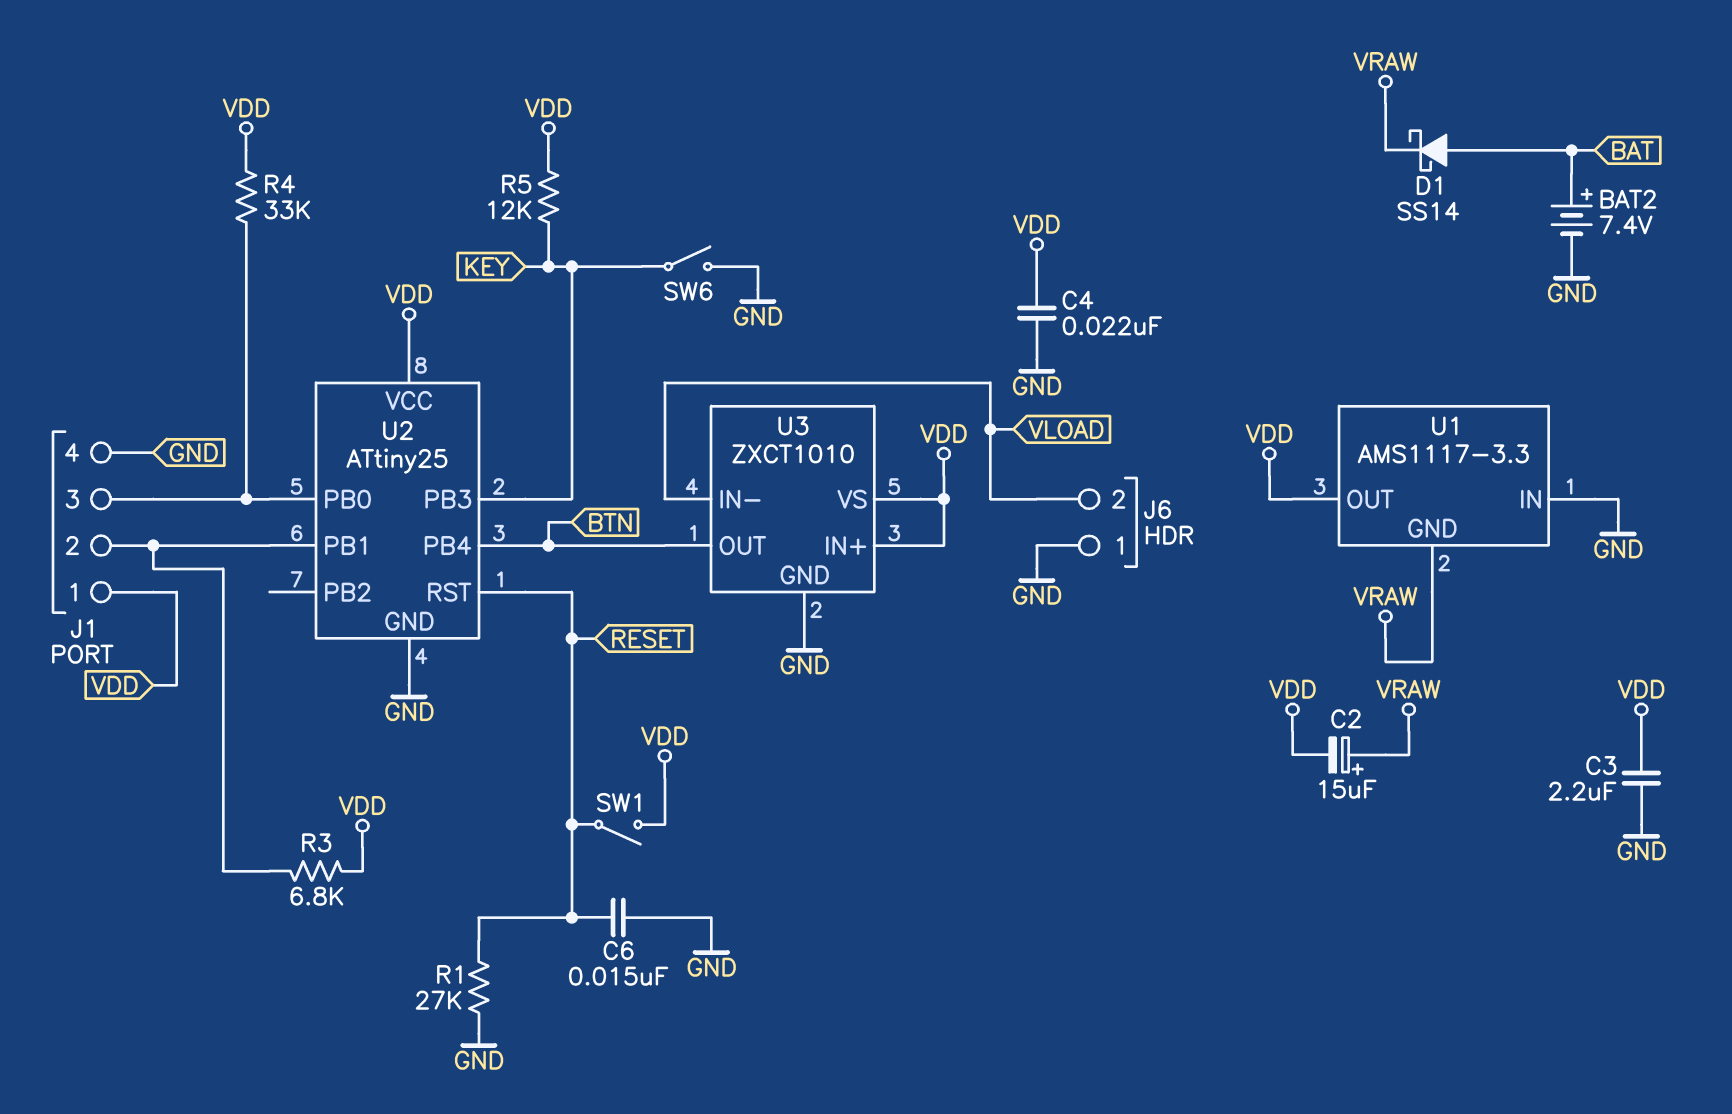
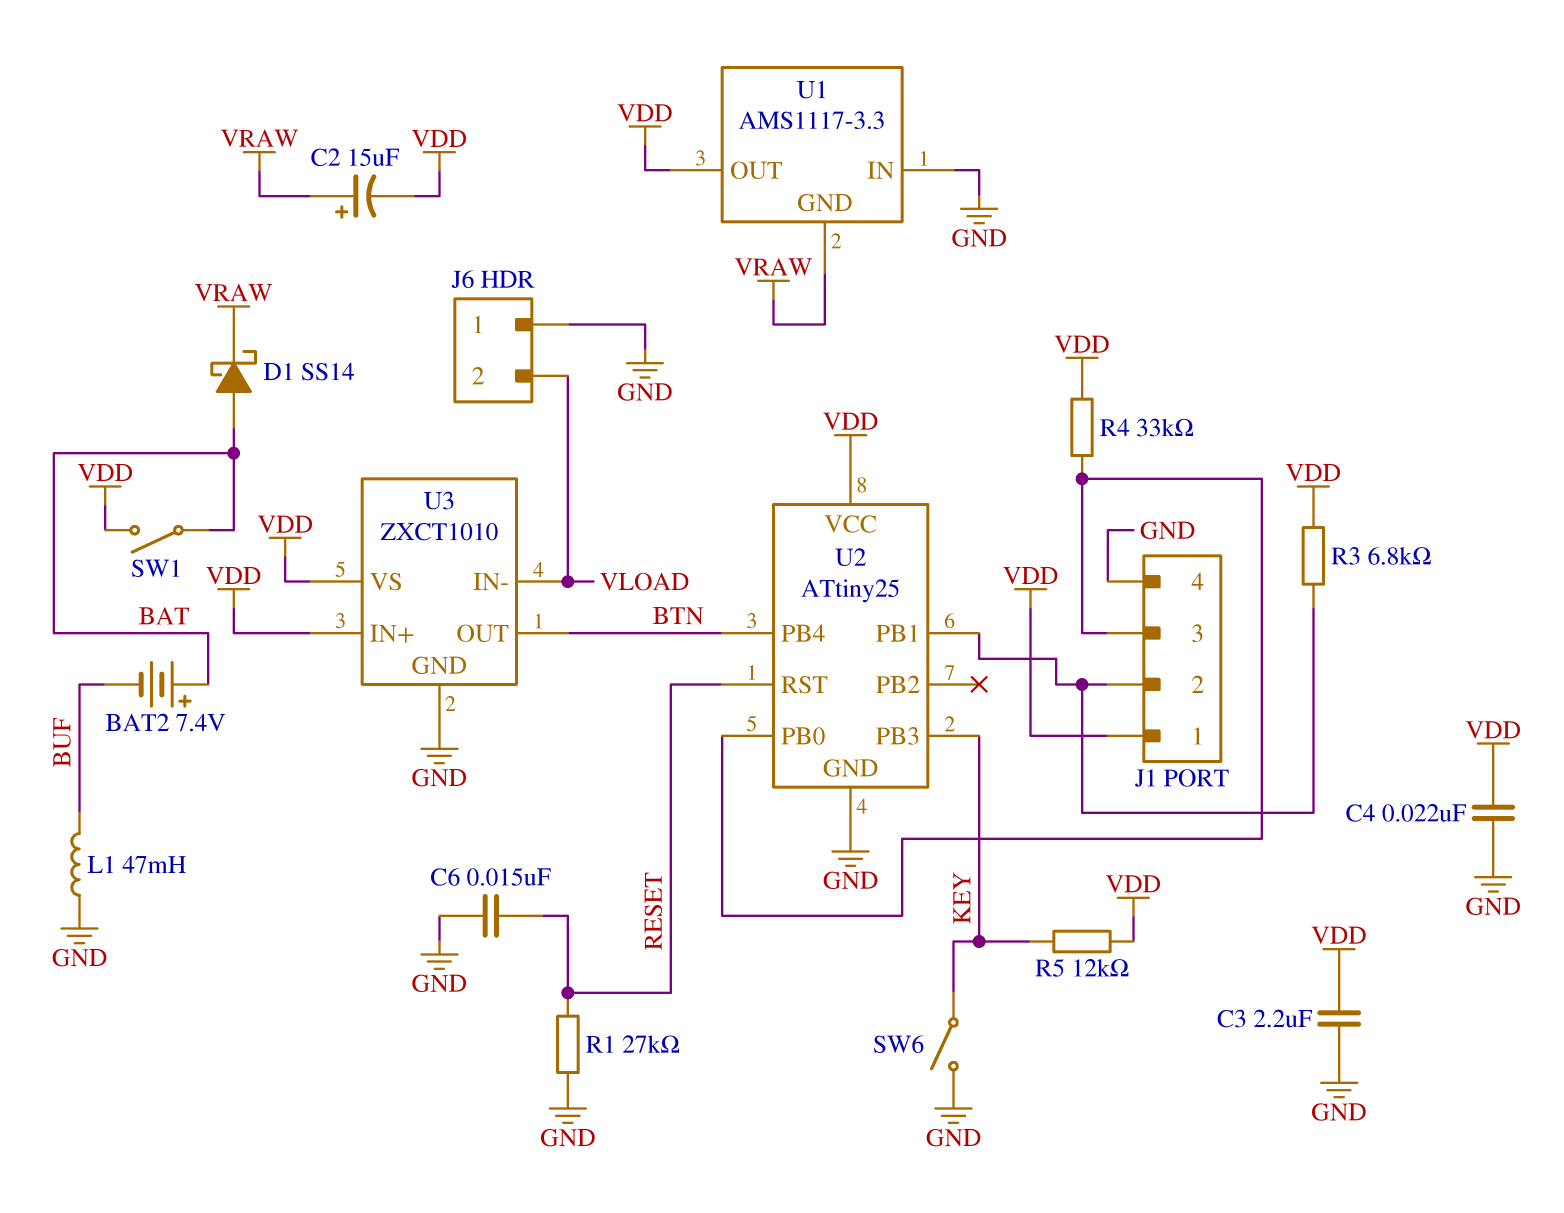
BAT2: 7.4V (plus BAT, minus GND) -> 7.4V (plus BAT, minus BUF)
L1: none -> 47mH (BUF, GND)
SW1: switch (RESET, VDD) -> switch (BAT, VDD)

